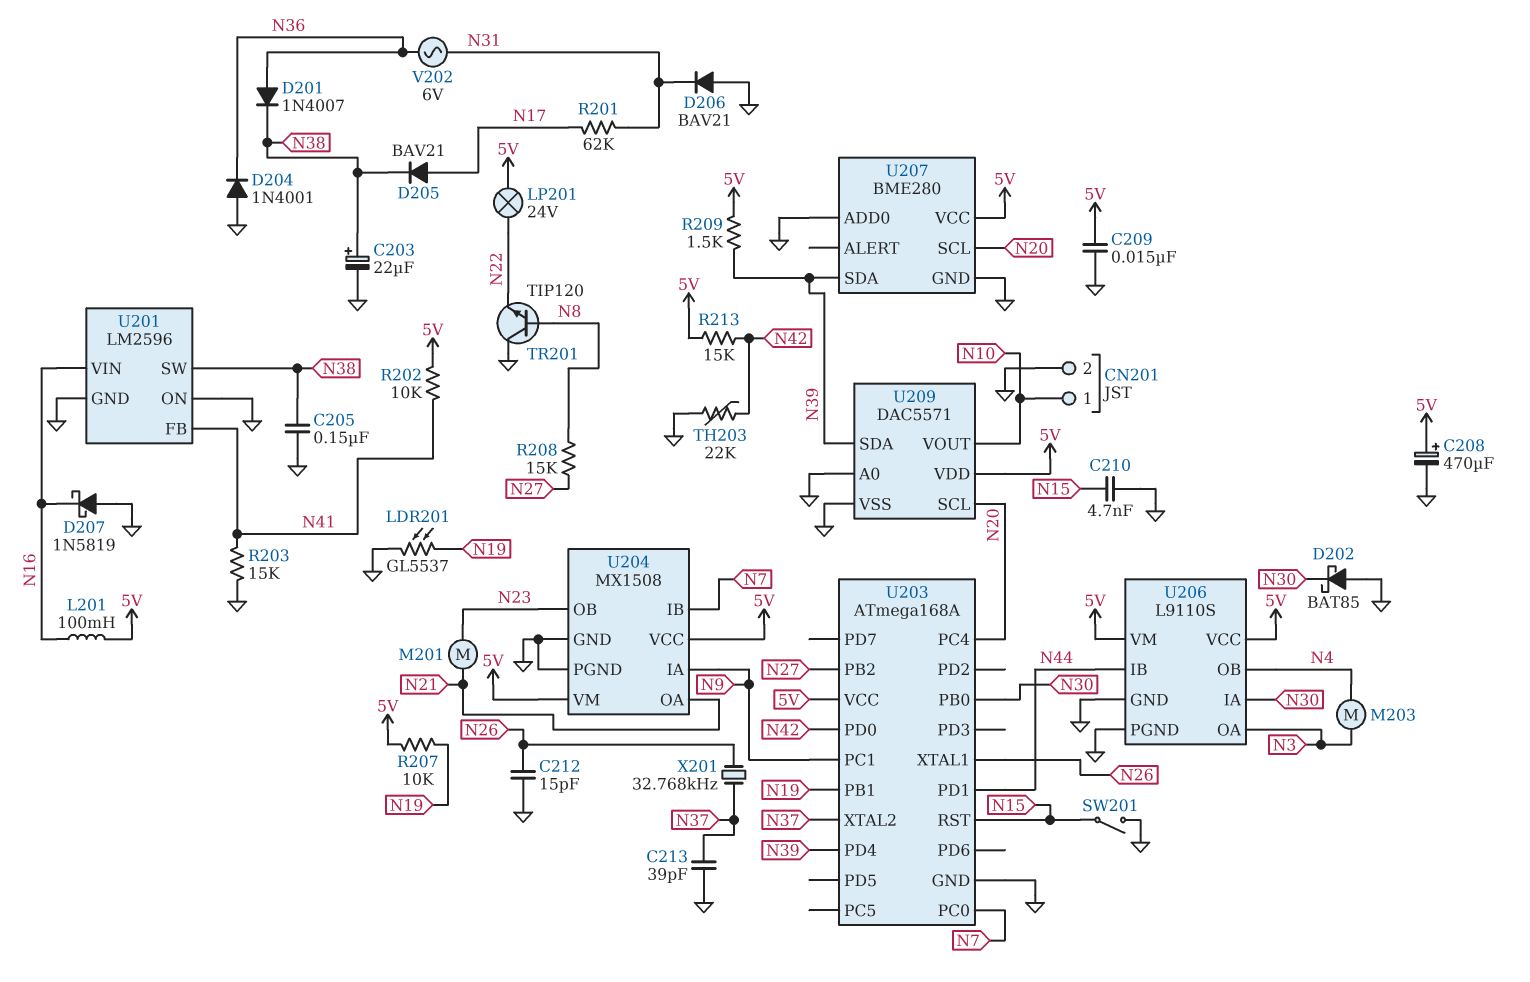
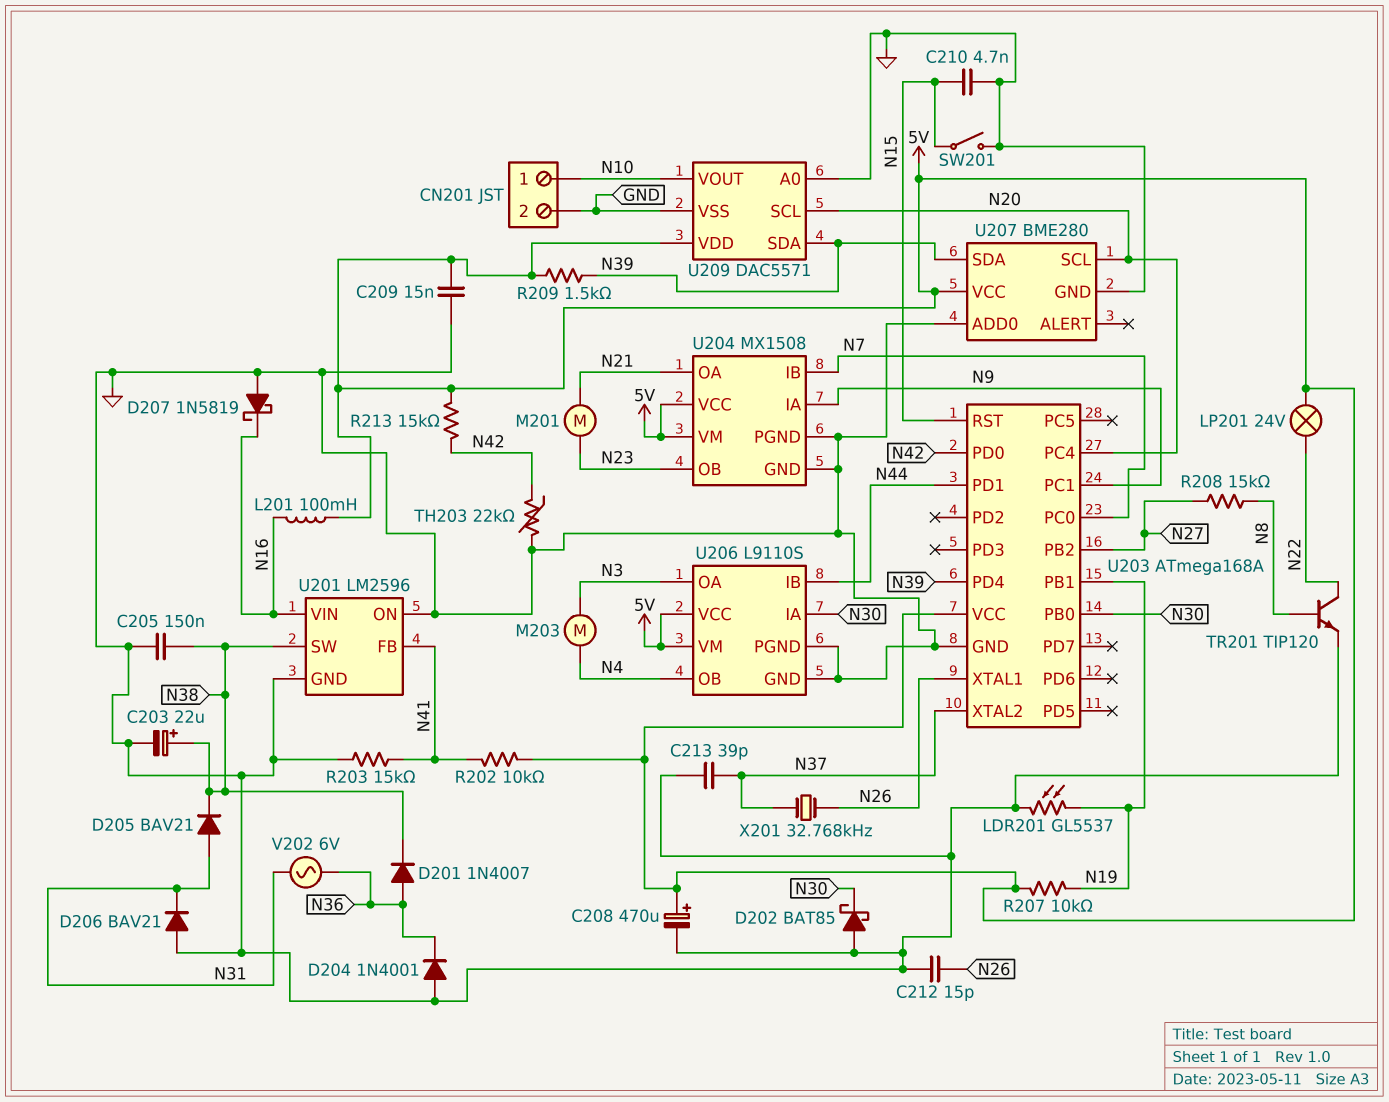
D205: diode BAV21 (A N17, K N38) -> diode BAV21 (A N31, K N38)
R201: 62k (N17, N31) -> none
TR201: NPN TIP120 (B N8, C GND, E N22) -> NPN TIP120 (B N8, C N22, E GND)

